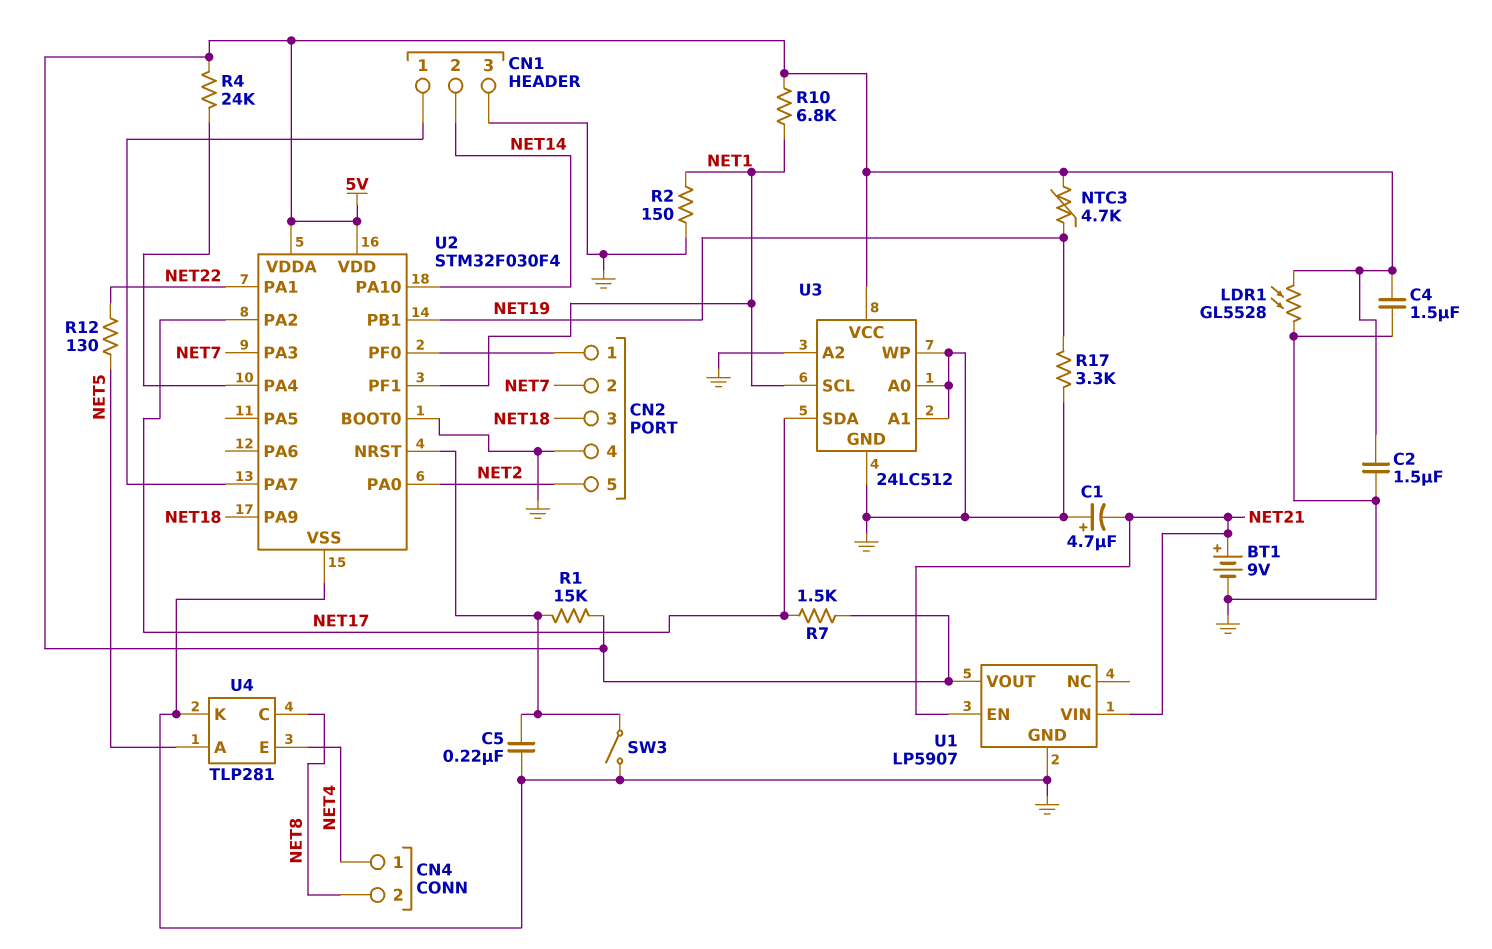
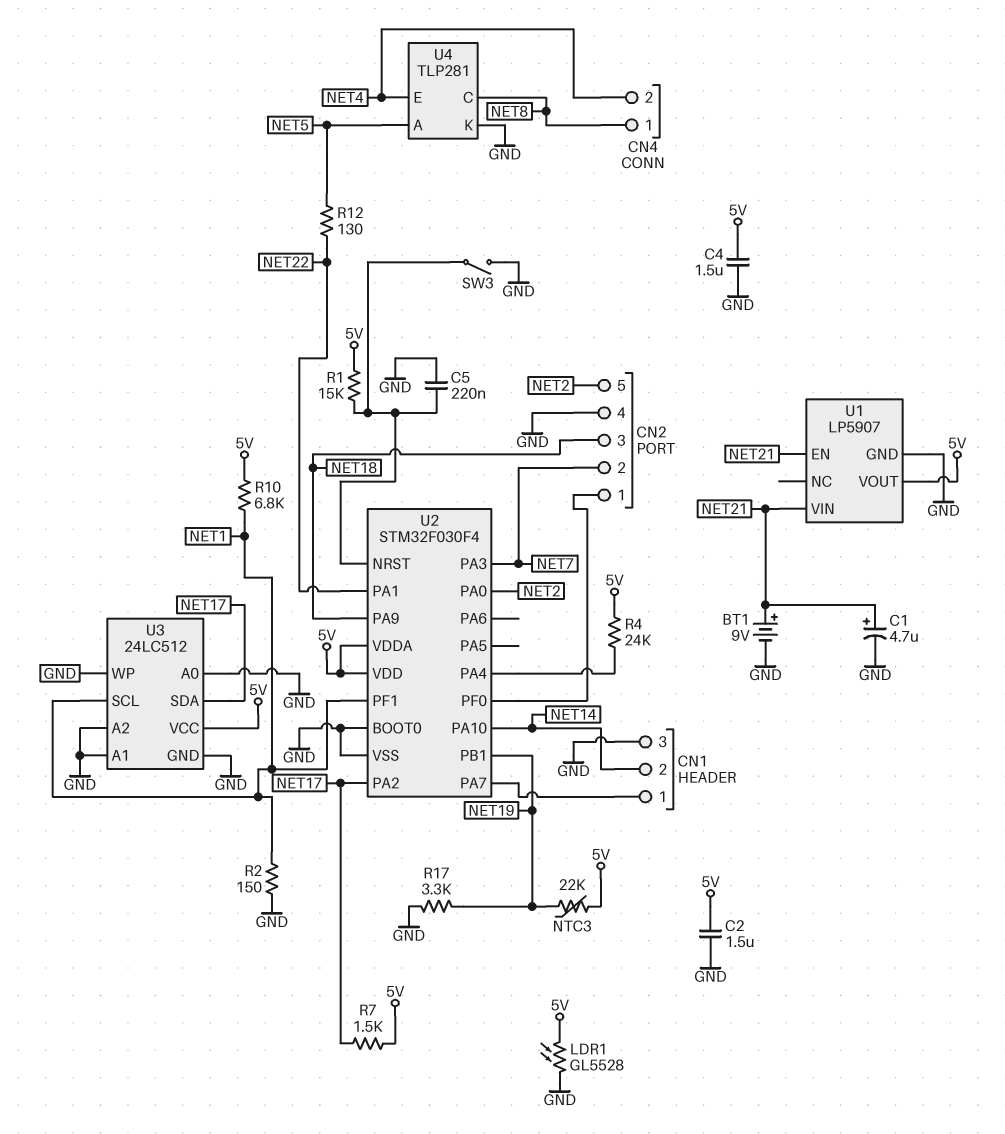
C1: 4.7uF (plus GND, minus NET21) -> 4.7uF (plus NET21, minus GND)
CN4 pin 1: NET4 -> NET8
CN4 pin 2: NET8 -> NET4
NTC3: 4.7k (5V, NET19) -> 22k (5V, NET19)

